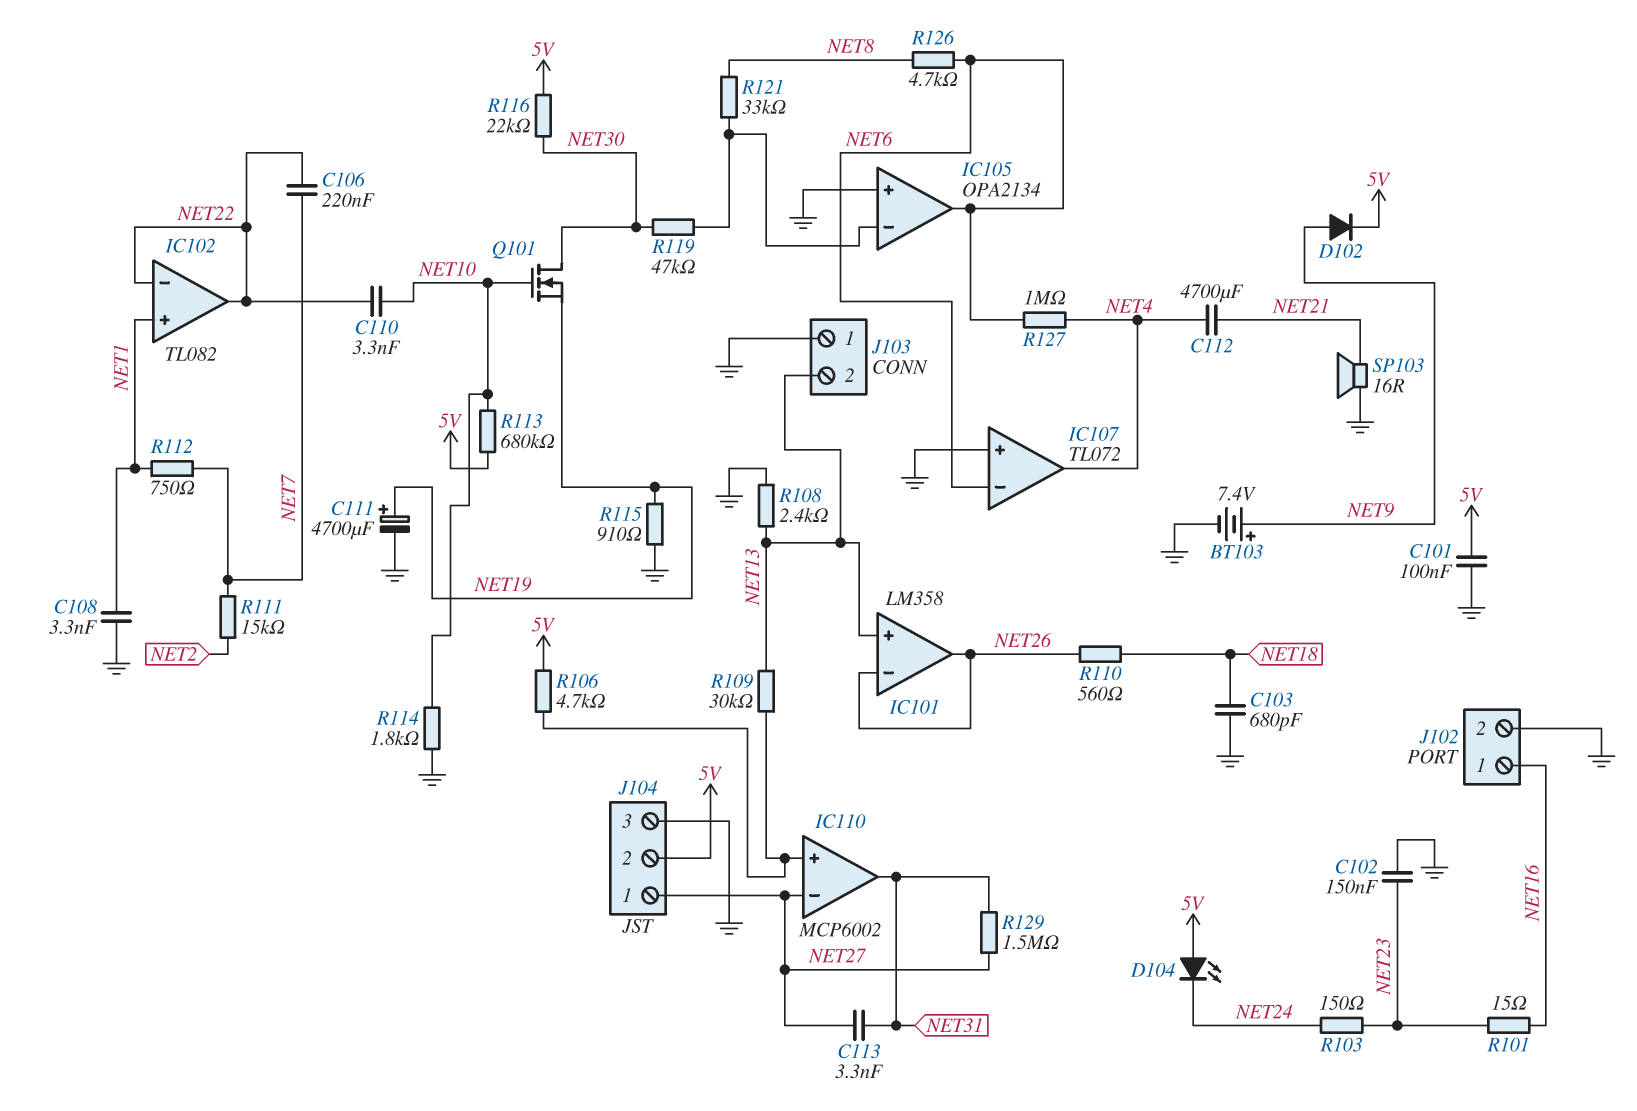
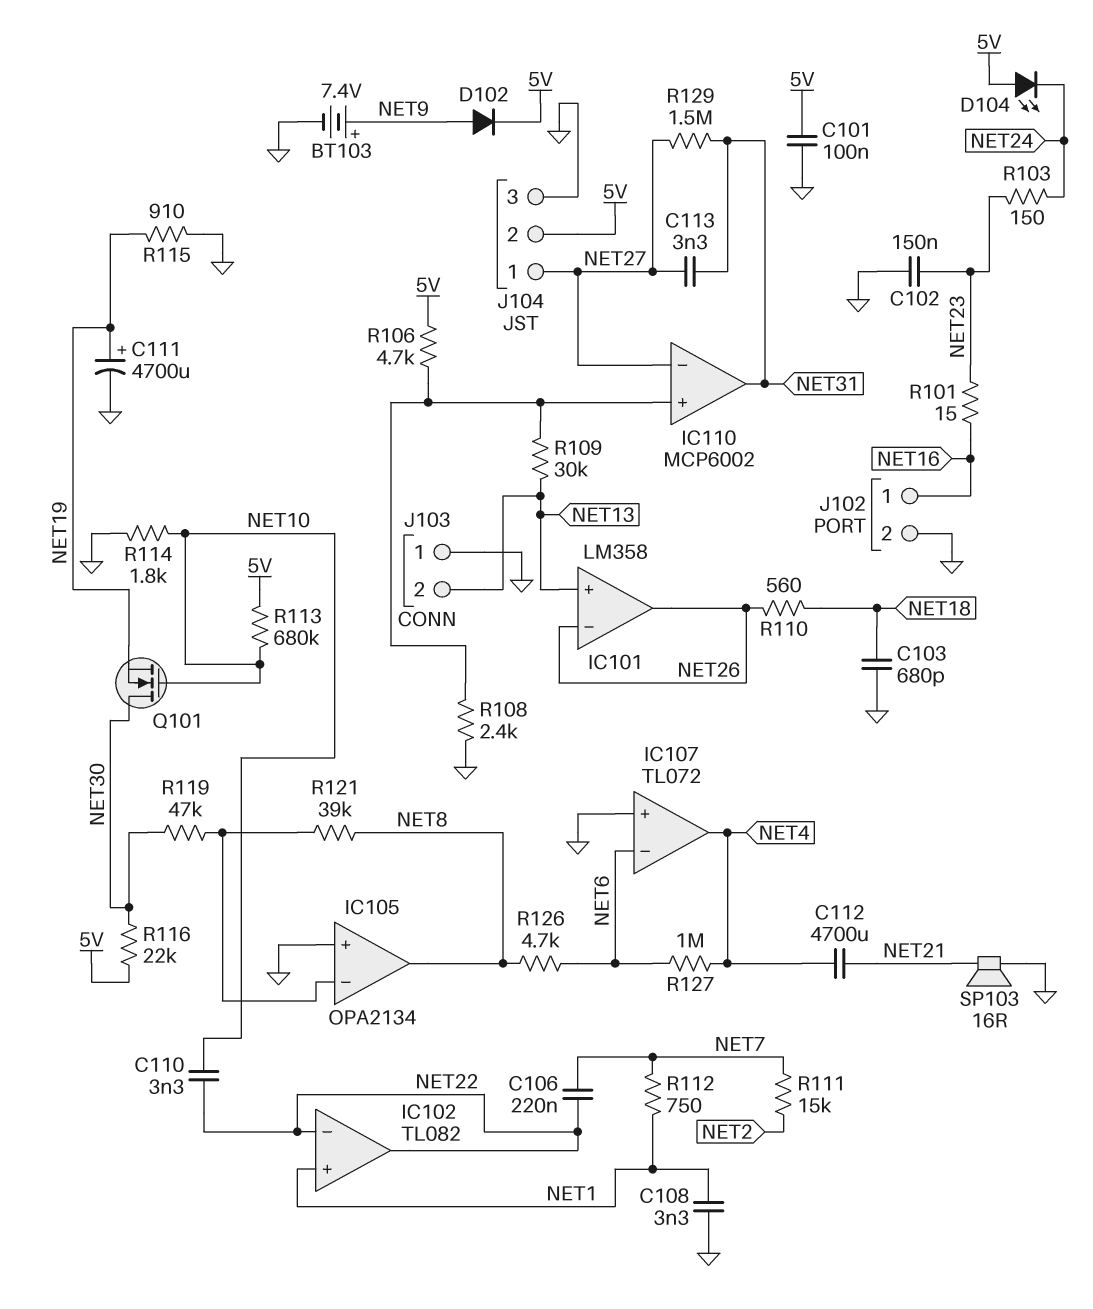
IC105 pin out: NET6 -> NET8
R108: 2.4k (GND, NET13) -> 2.4k (GND, IC110/in+)
R121: 33k (IC105/in-, NET8) -> 39k (IC105/in-, NET8)

